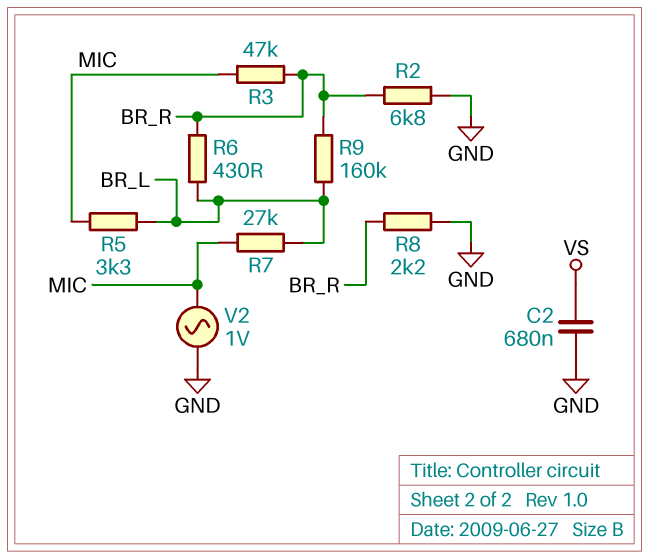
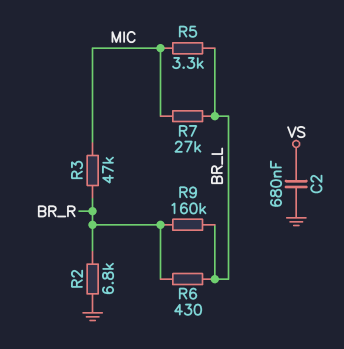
R8: 2.2k (BR_R, GND) -> none
V2: AC 1V (GND, MIC) -> none

